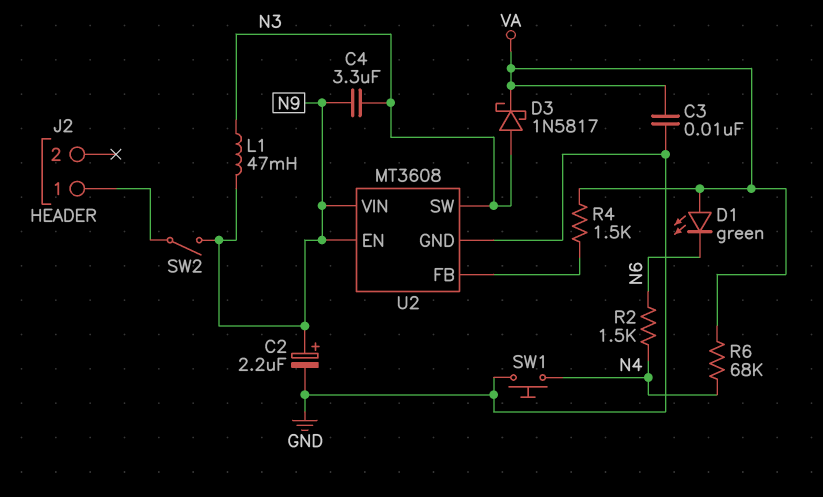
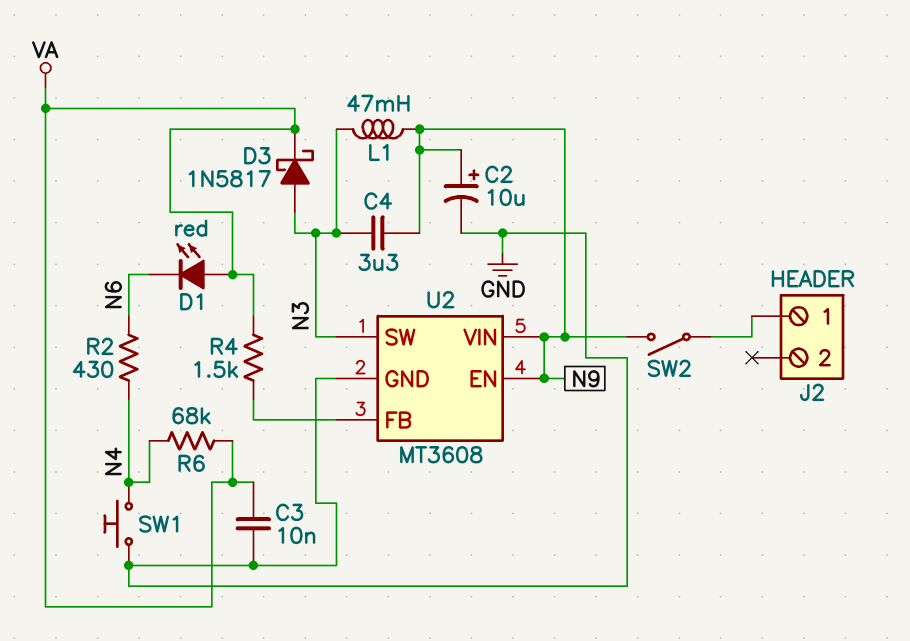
C2: 2.2uF (plus N9, minus GND) -> 10uF (plus N9, minus GND)
D1: LED green (A VA, K N6) -> LED red (A VA, K N6)
R2: 1.5k (N4, N6) -> 430 (N4, N6)

